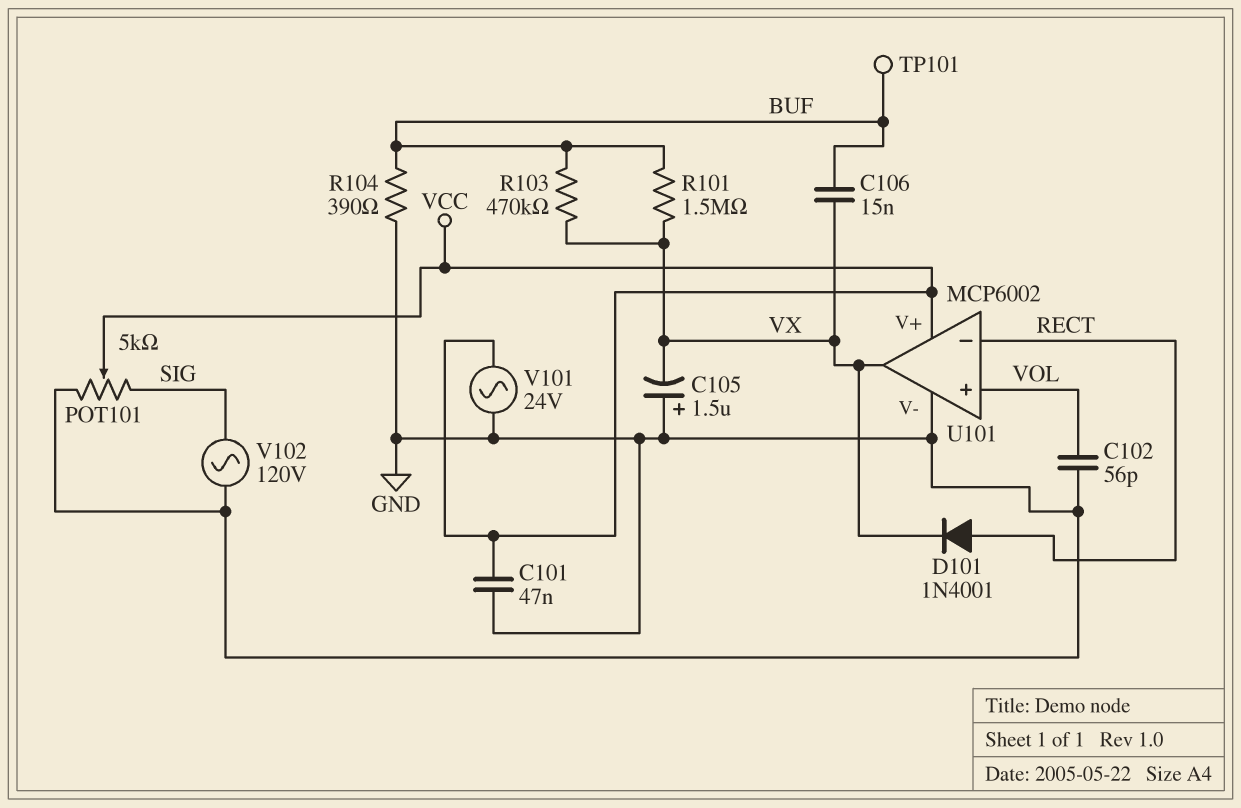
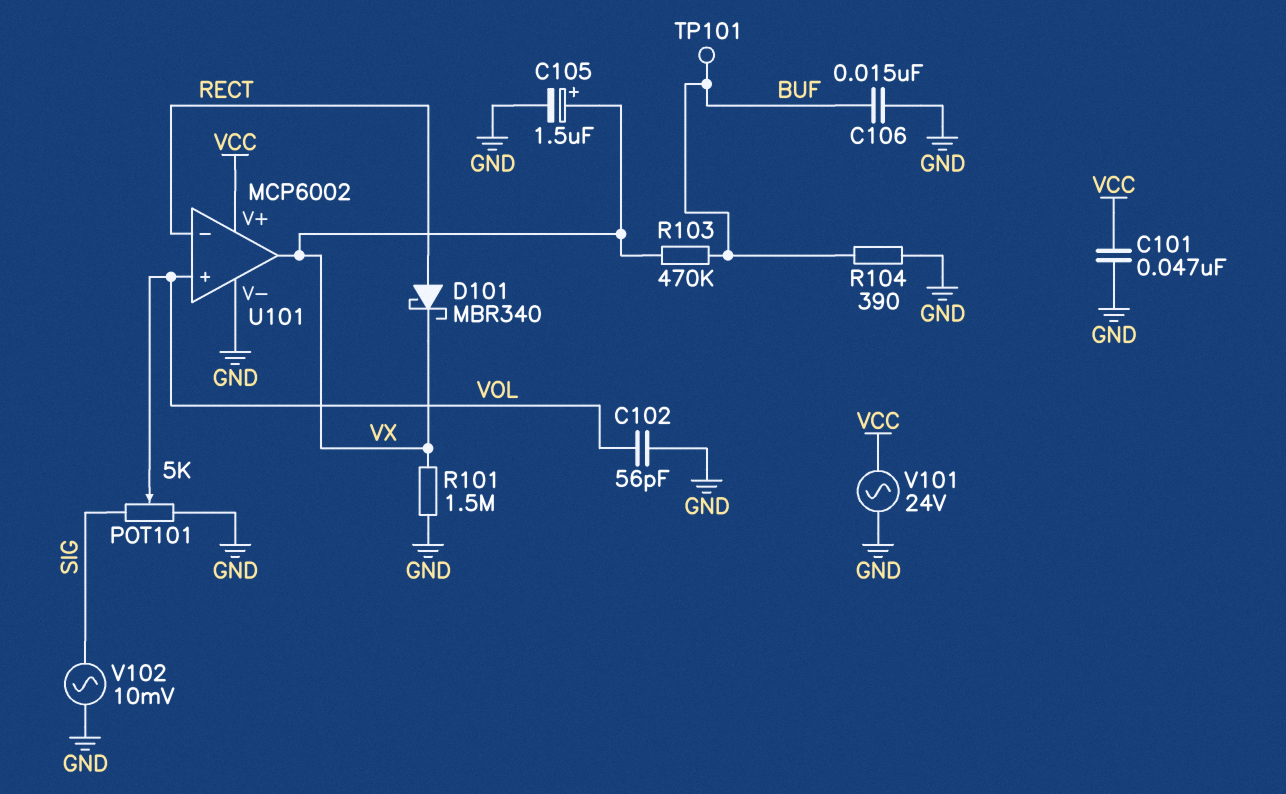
C105: 1.5uF (plus GND, minus VX) -> 1.5uF (plus VX, minus GND)
C106: 15nF (BUF, VX) -> 15nF (BUF, GND)
D101: diode 1N4001 (A RECT, K VX) -> schottky MBR340 (A RECT, K VX)
POT101: 5k (GND, SIG, wiper VCC) -> 5k (GND, SIG, wiper VOL)
R101: 1.5M (BUF, VX) -> 1.5M (GND, VX)
V102: AC 120V (GND, SIG) -> AC 10mV (GND, SIG)

